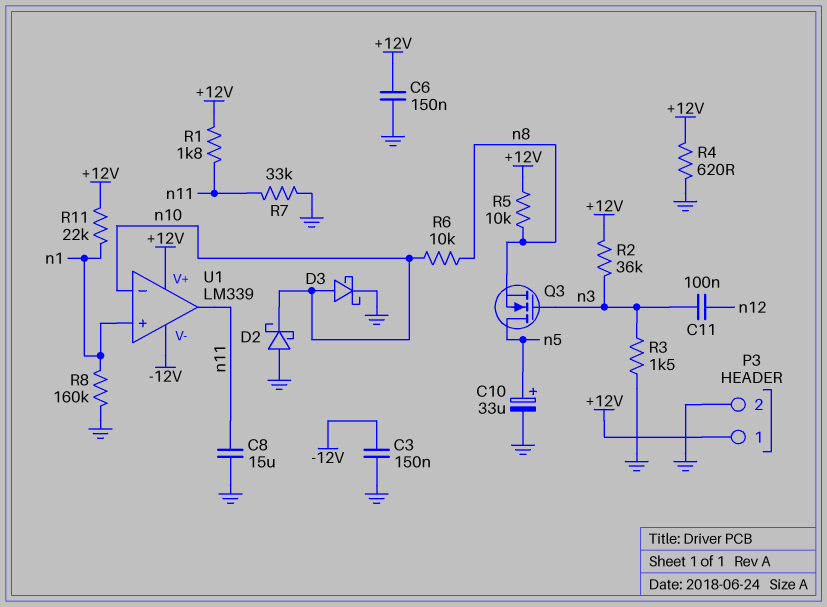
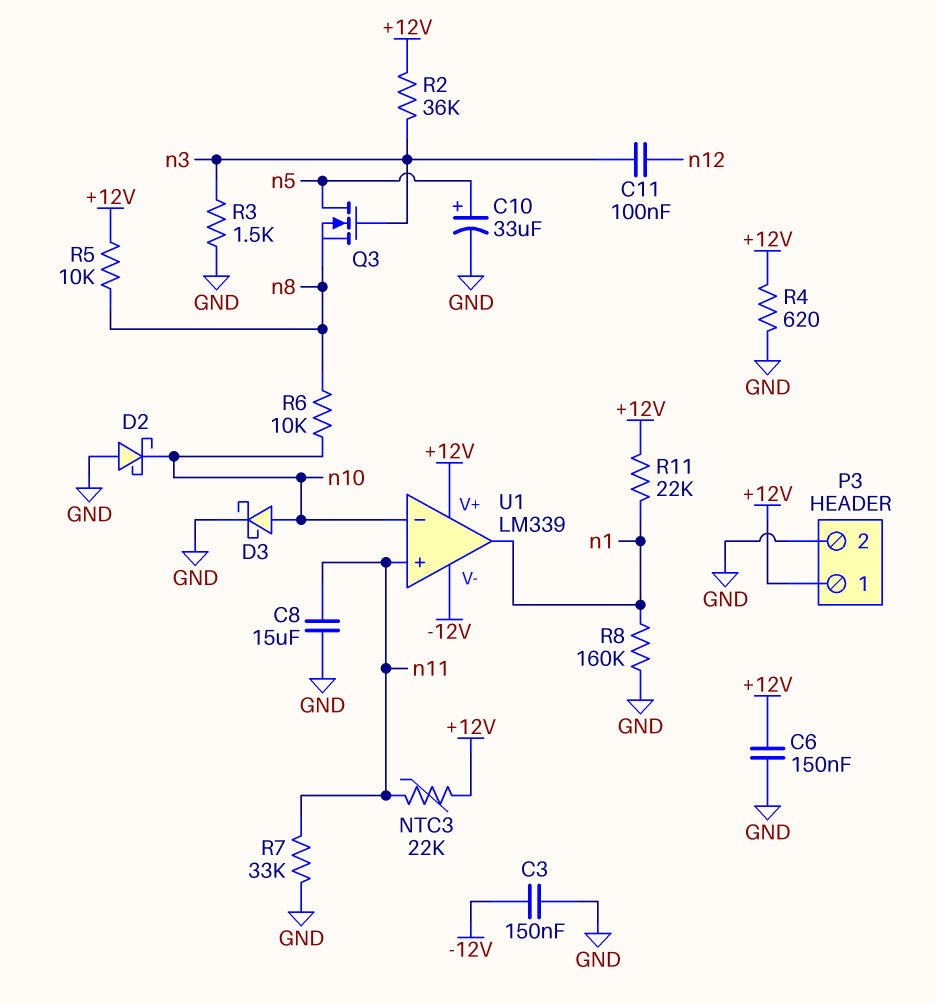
NTC3: none -> 22k (+12V, n11)
R1: 1.8k (+12V, n11) -> none
U1 pin in+: n1 -> n11
U1 pin out: n11 -> n1

